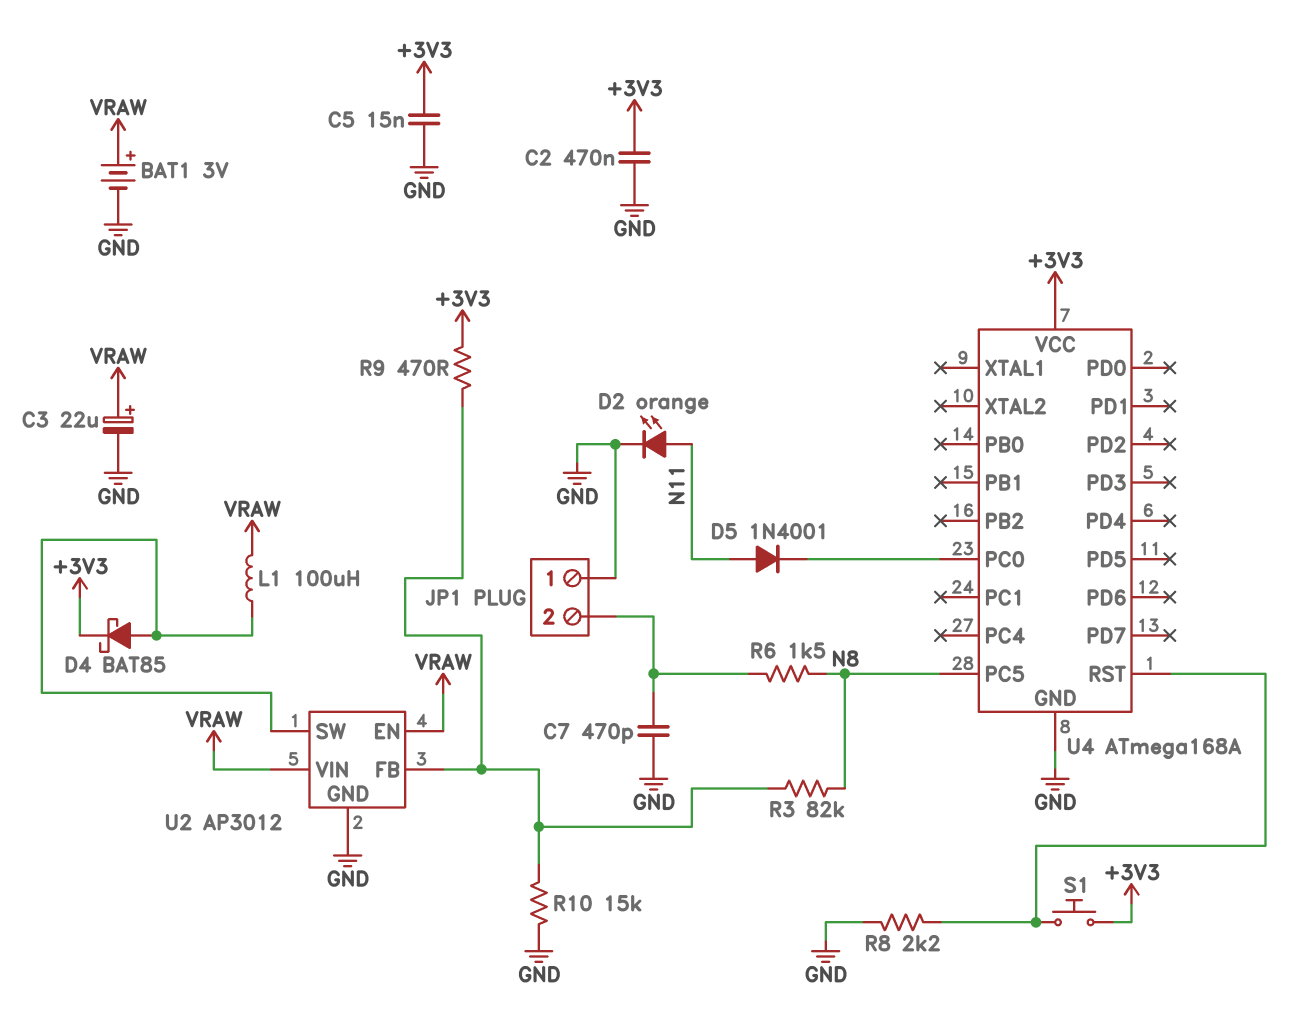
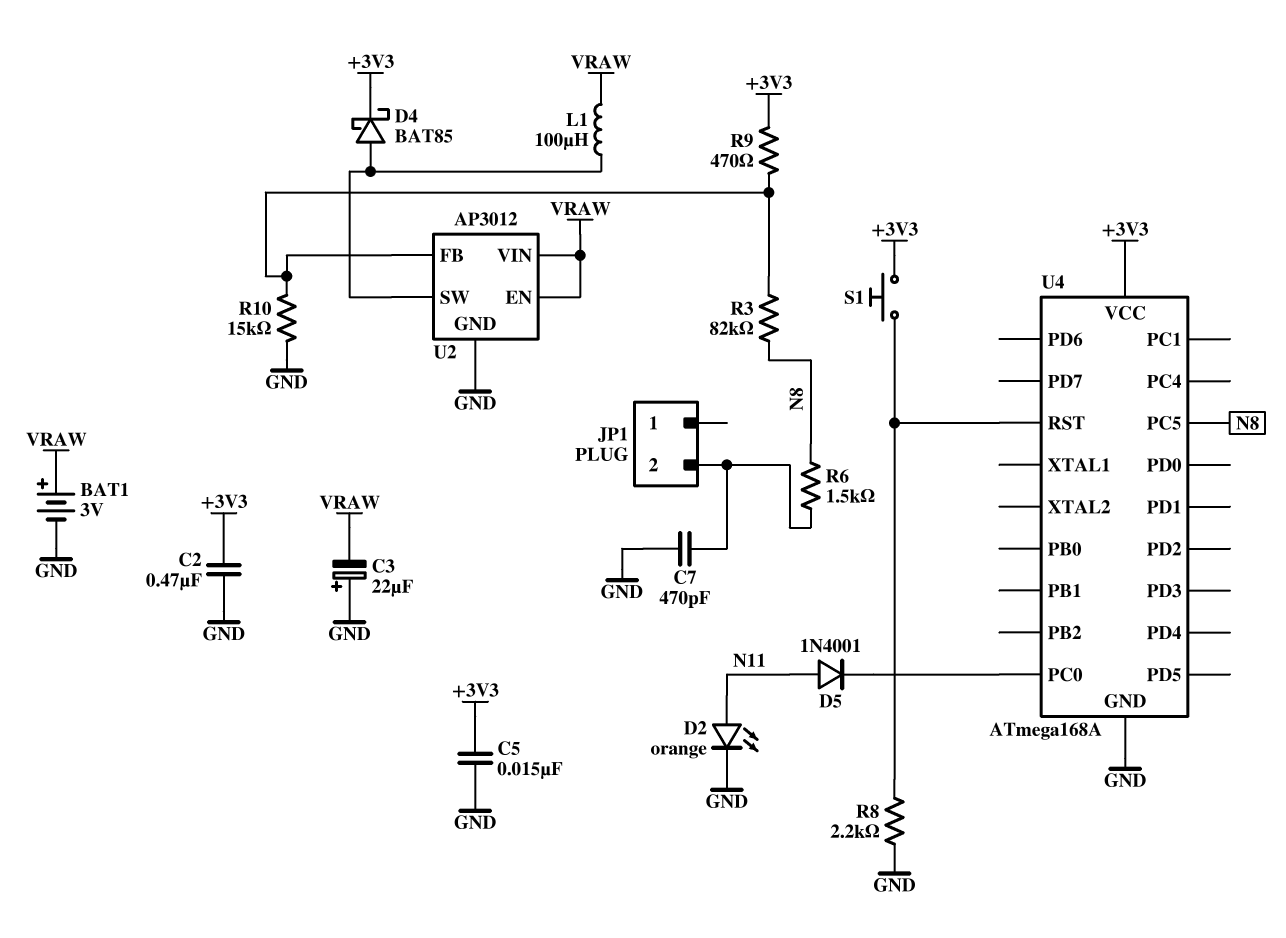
C3: 22uF (plus VRAW, minus GND) -> 22uF (plus GND, minus VRAW)
JP1 pin 1: GND -> none

